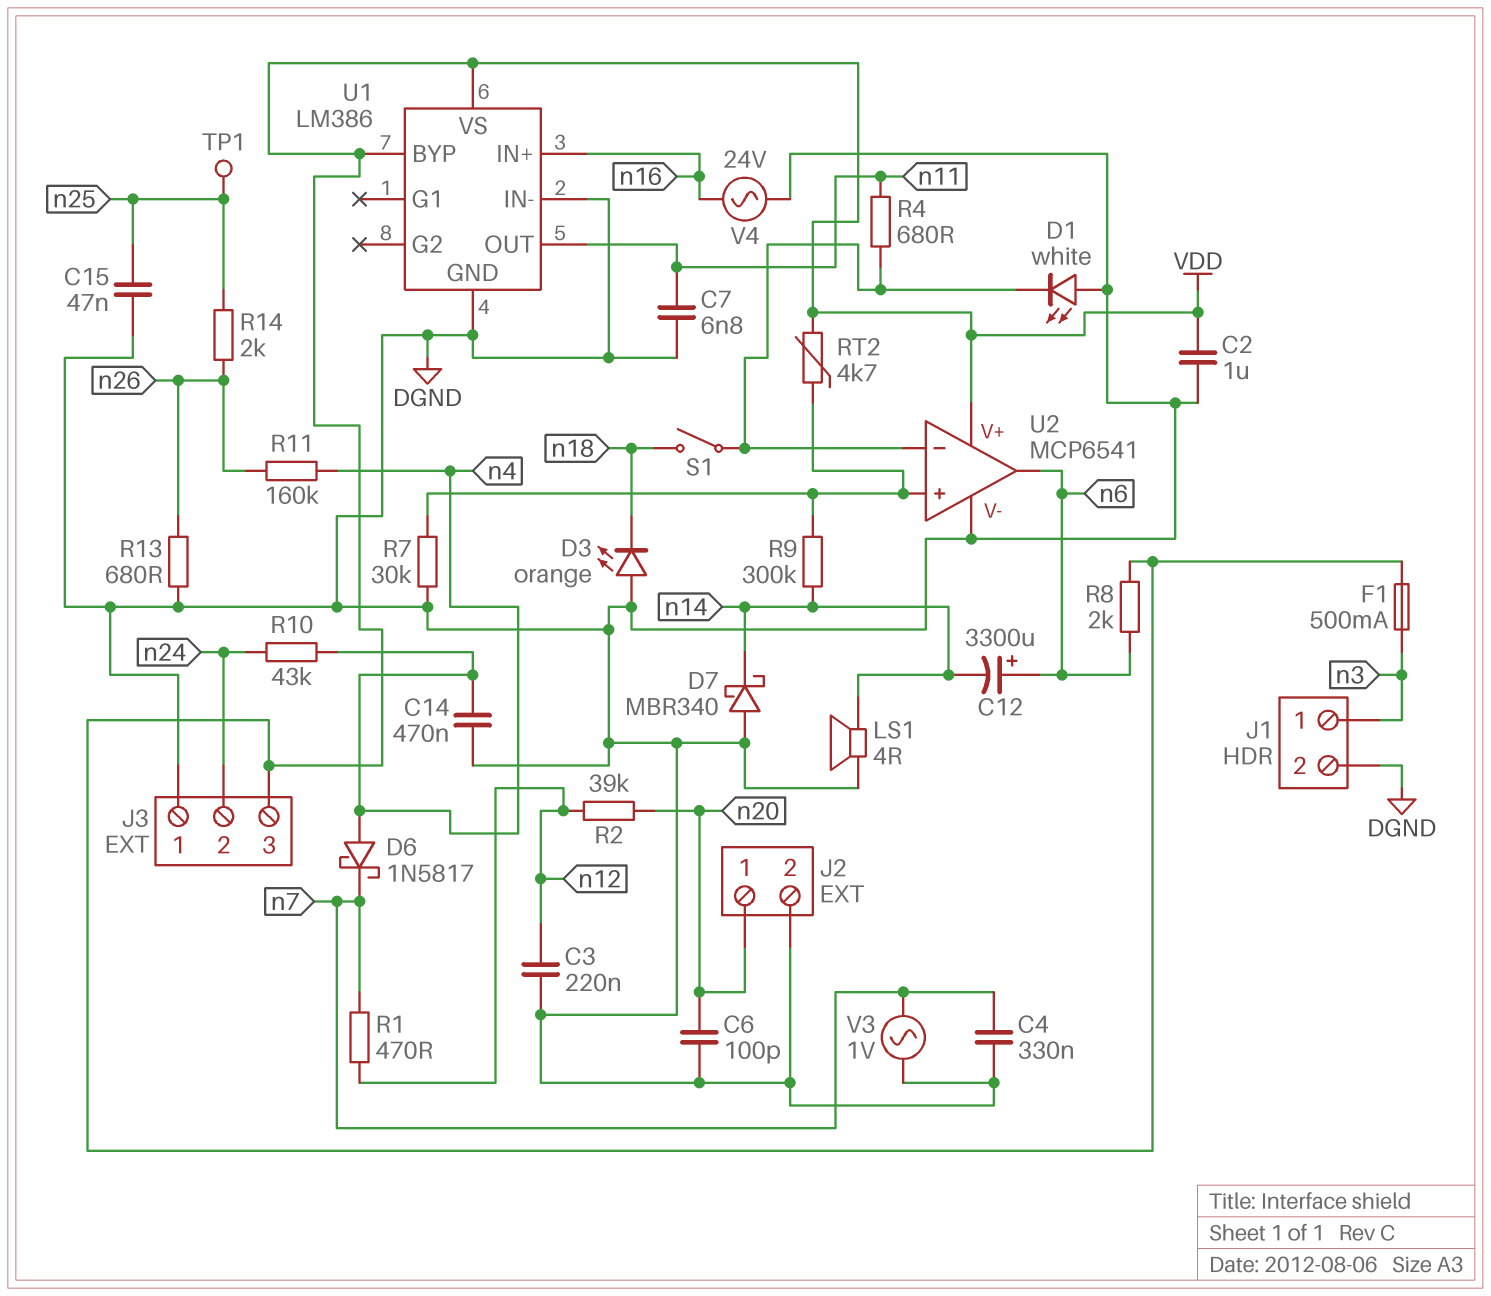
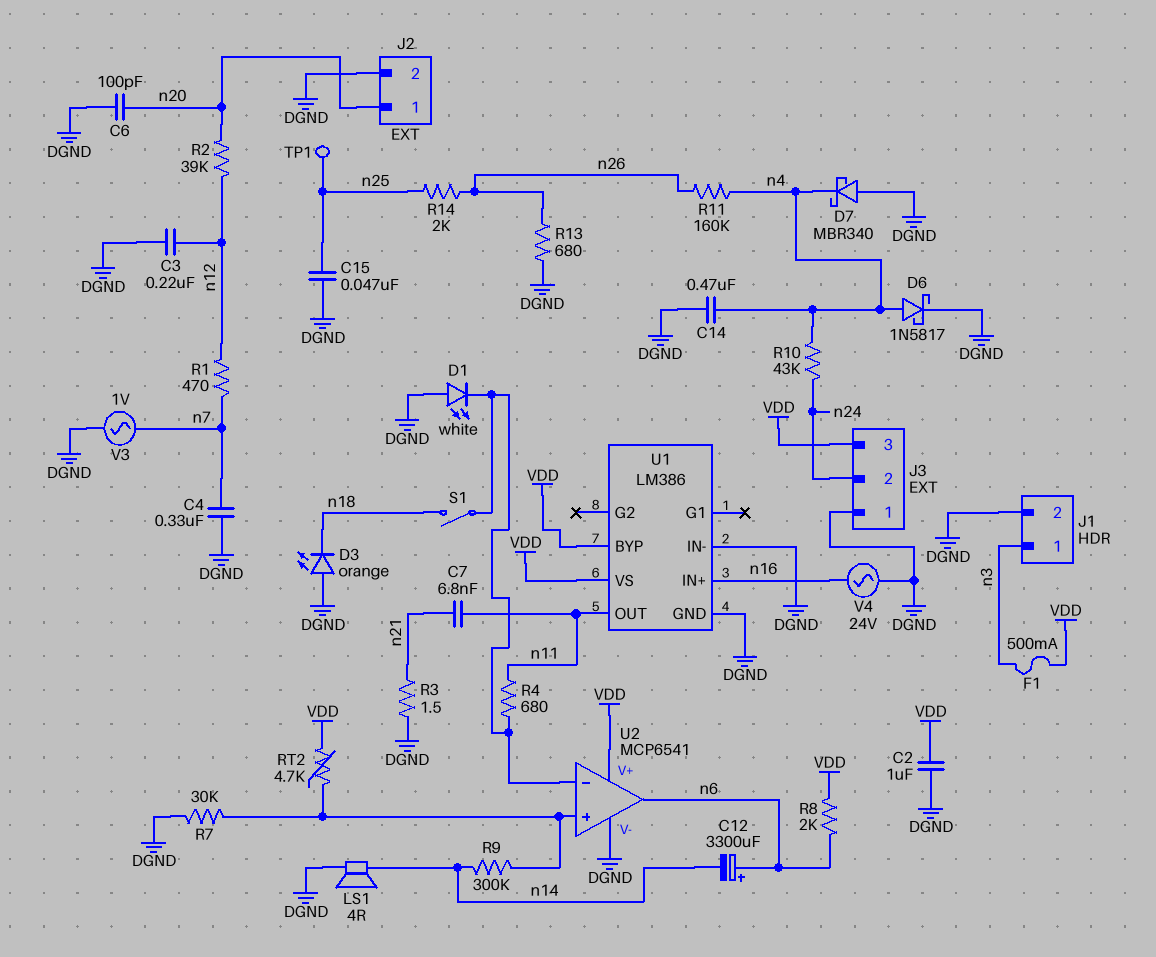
C7: 6.8nF (DGND, n11) -> 6.8nF (n11, n21)
D6: schottky 1N5817 (A n4, K n7) -> schottky 1N5817 (A n4, K DGND)
D7: schottky MBR340 (A DGND, K n14) -> schottky MBR340 (A DGND, K n4)
R3: none -> 1.5 (DGND, n21)

